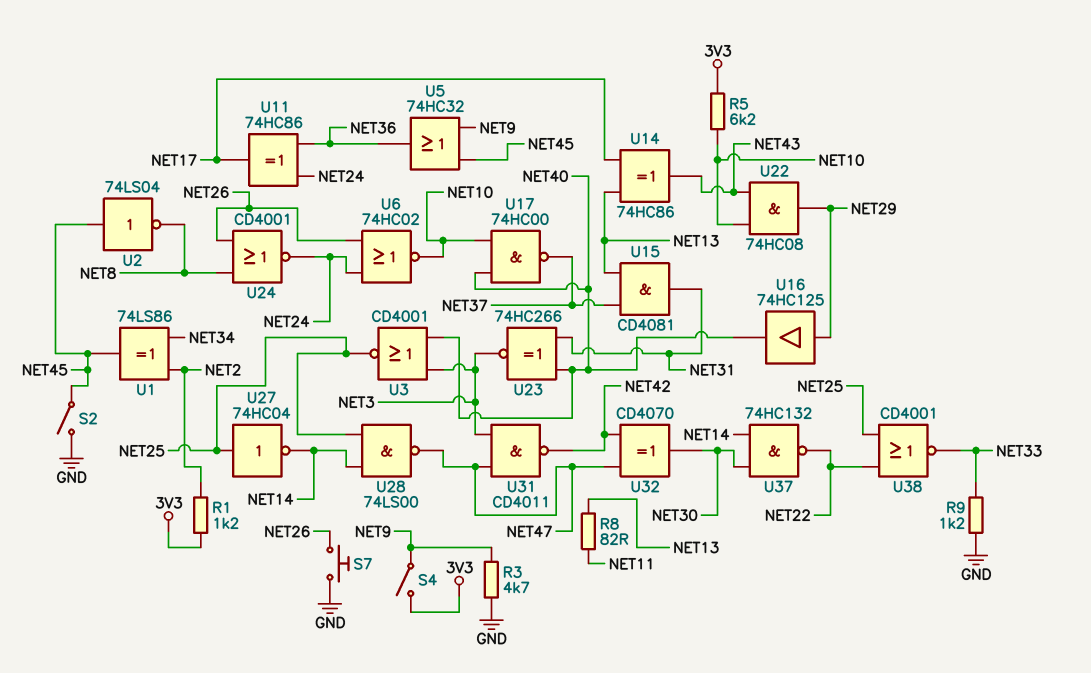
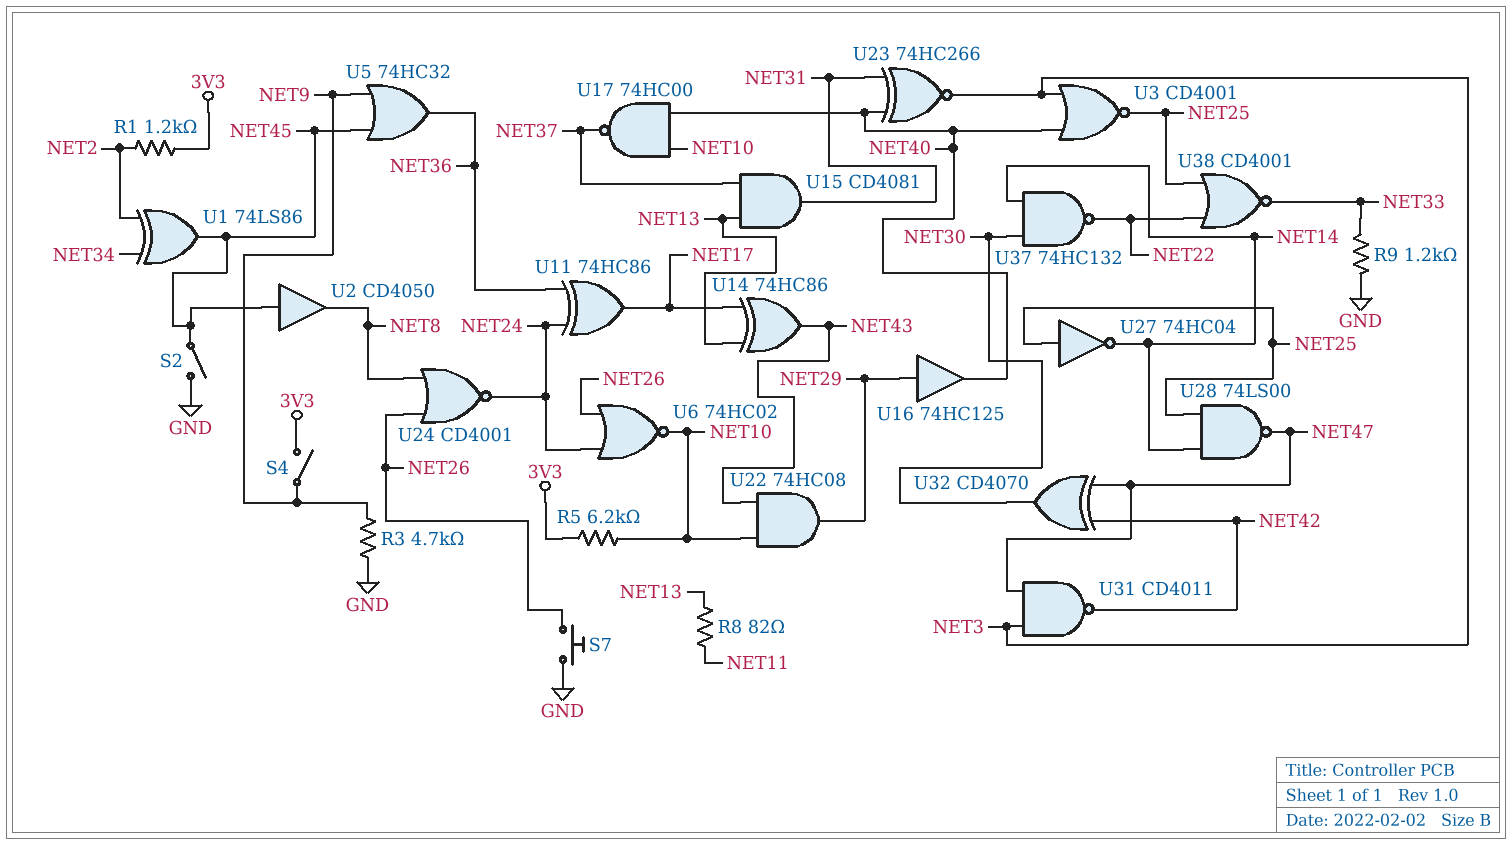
U2: NOT 74LS04 (in NET45, out NET8) -> buffer CD4050 (in NET45, out NET8)

